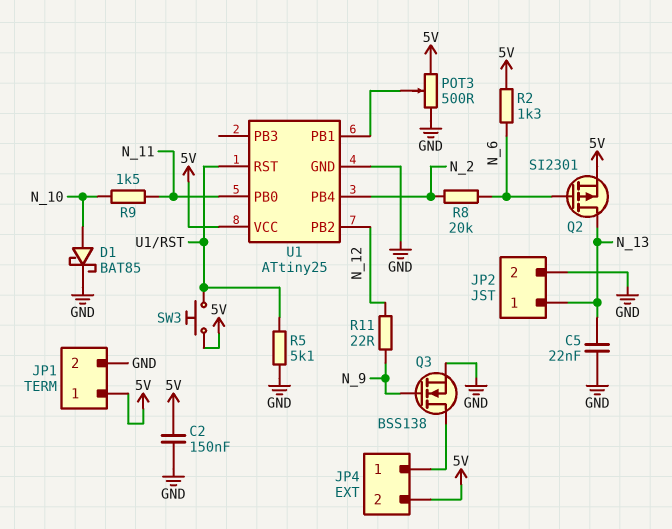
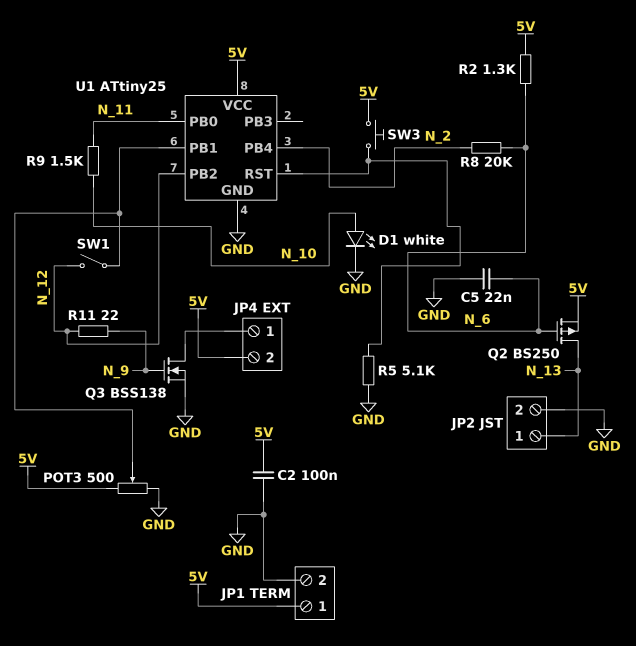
C2: 150nF (5V, GND) -> 100nF (5V, GND)
C5: 22nF (GND, N_13) -> 22nF (GND, N_6)
D1: schottky BAT85 (A N_10, K GND) -> LED white (A N_10, K GND)
Q2: PMOS SI2301 (G N_6, D N_13, S 5V) -> PMOS BS250 (G N_6, D N_13, S 5V)
SW1: none -> switch (N_12, U1/PB1)

